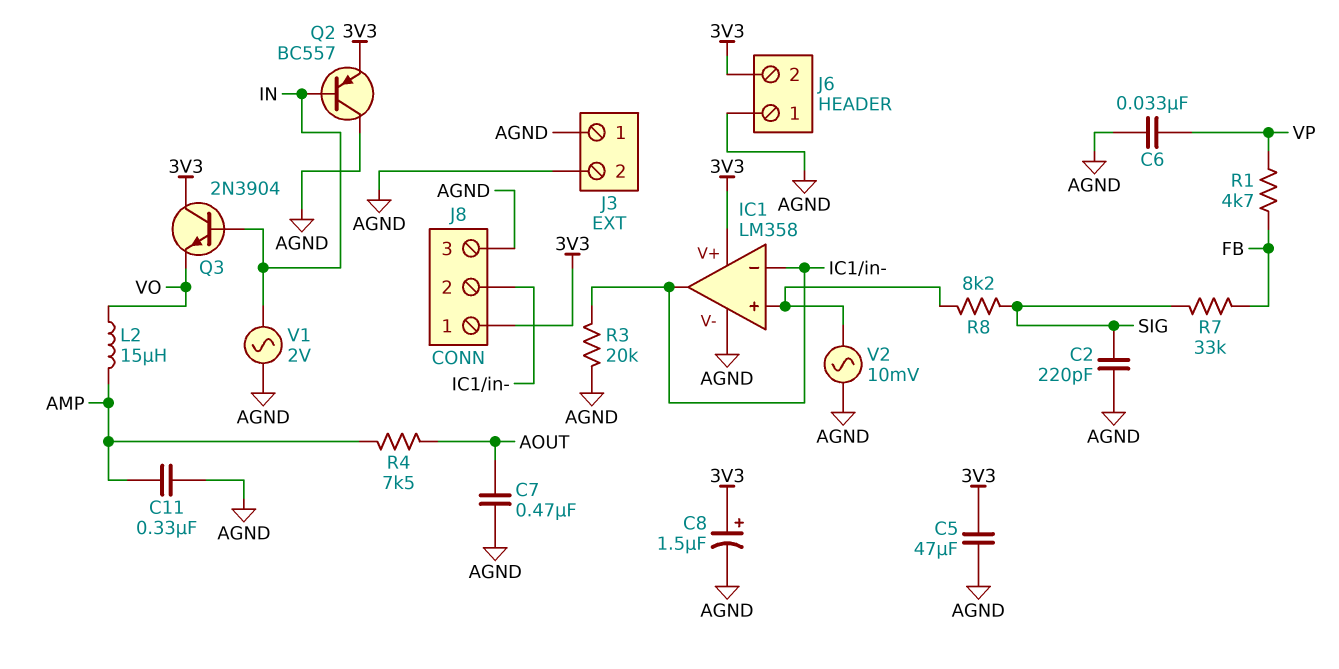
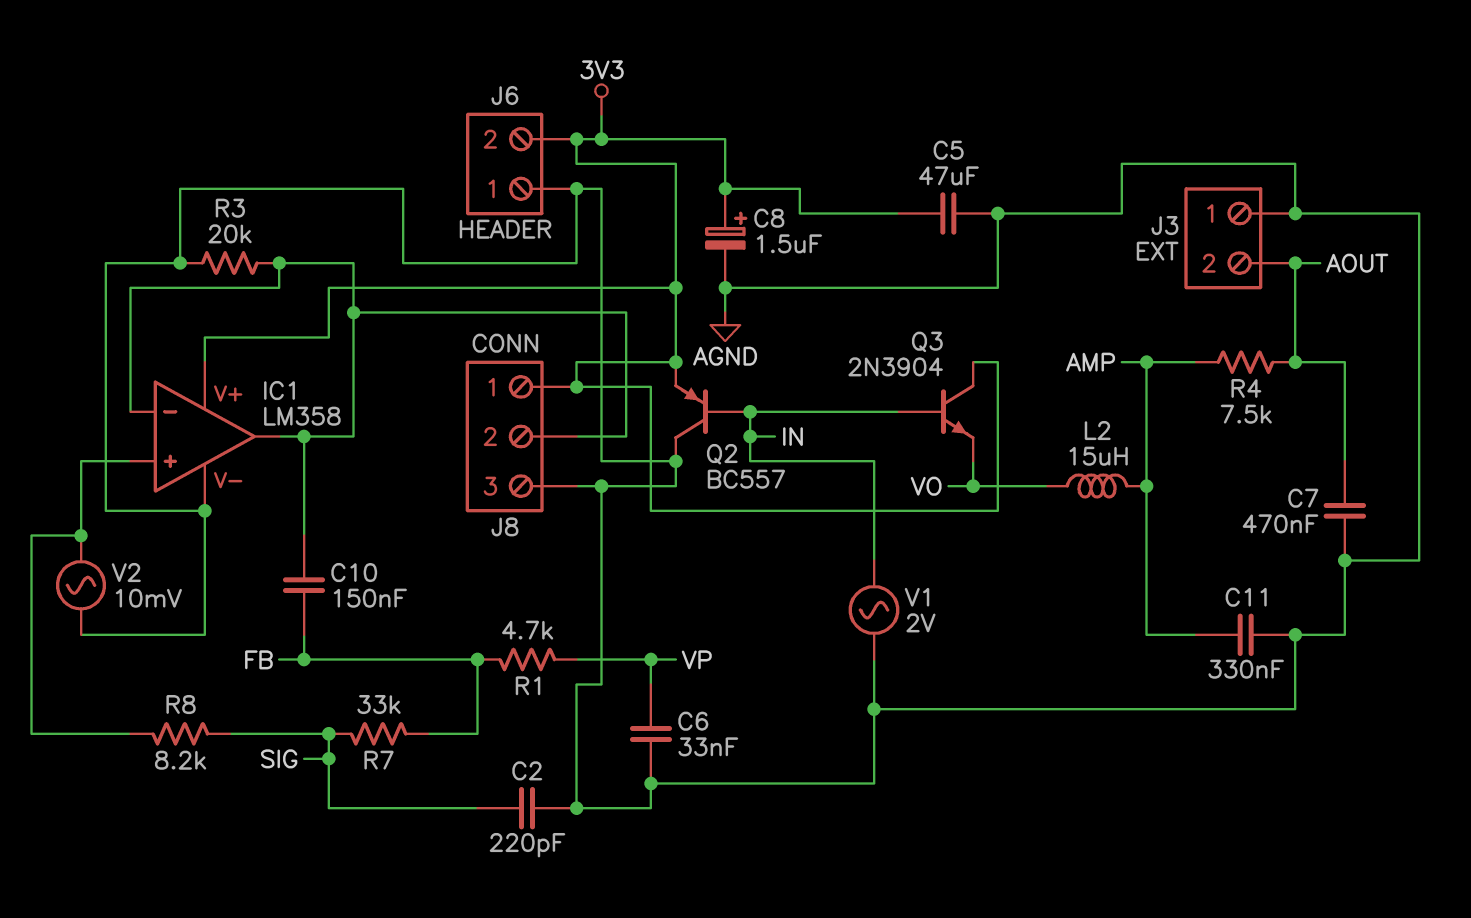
C10: none -> 150nF (FB, IC1/in-)
J3 pin 2: AGND -> AOUT

